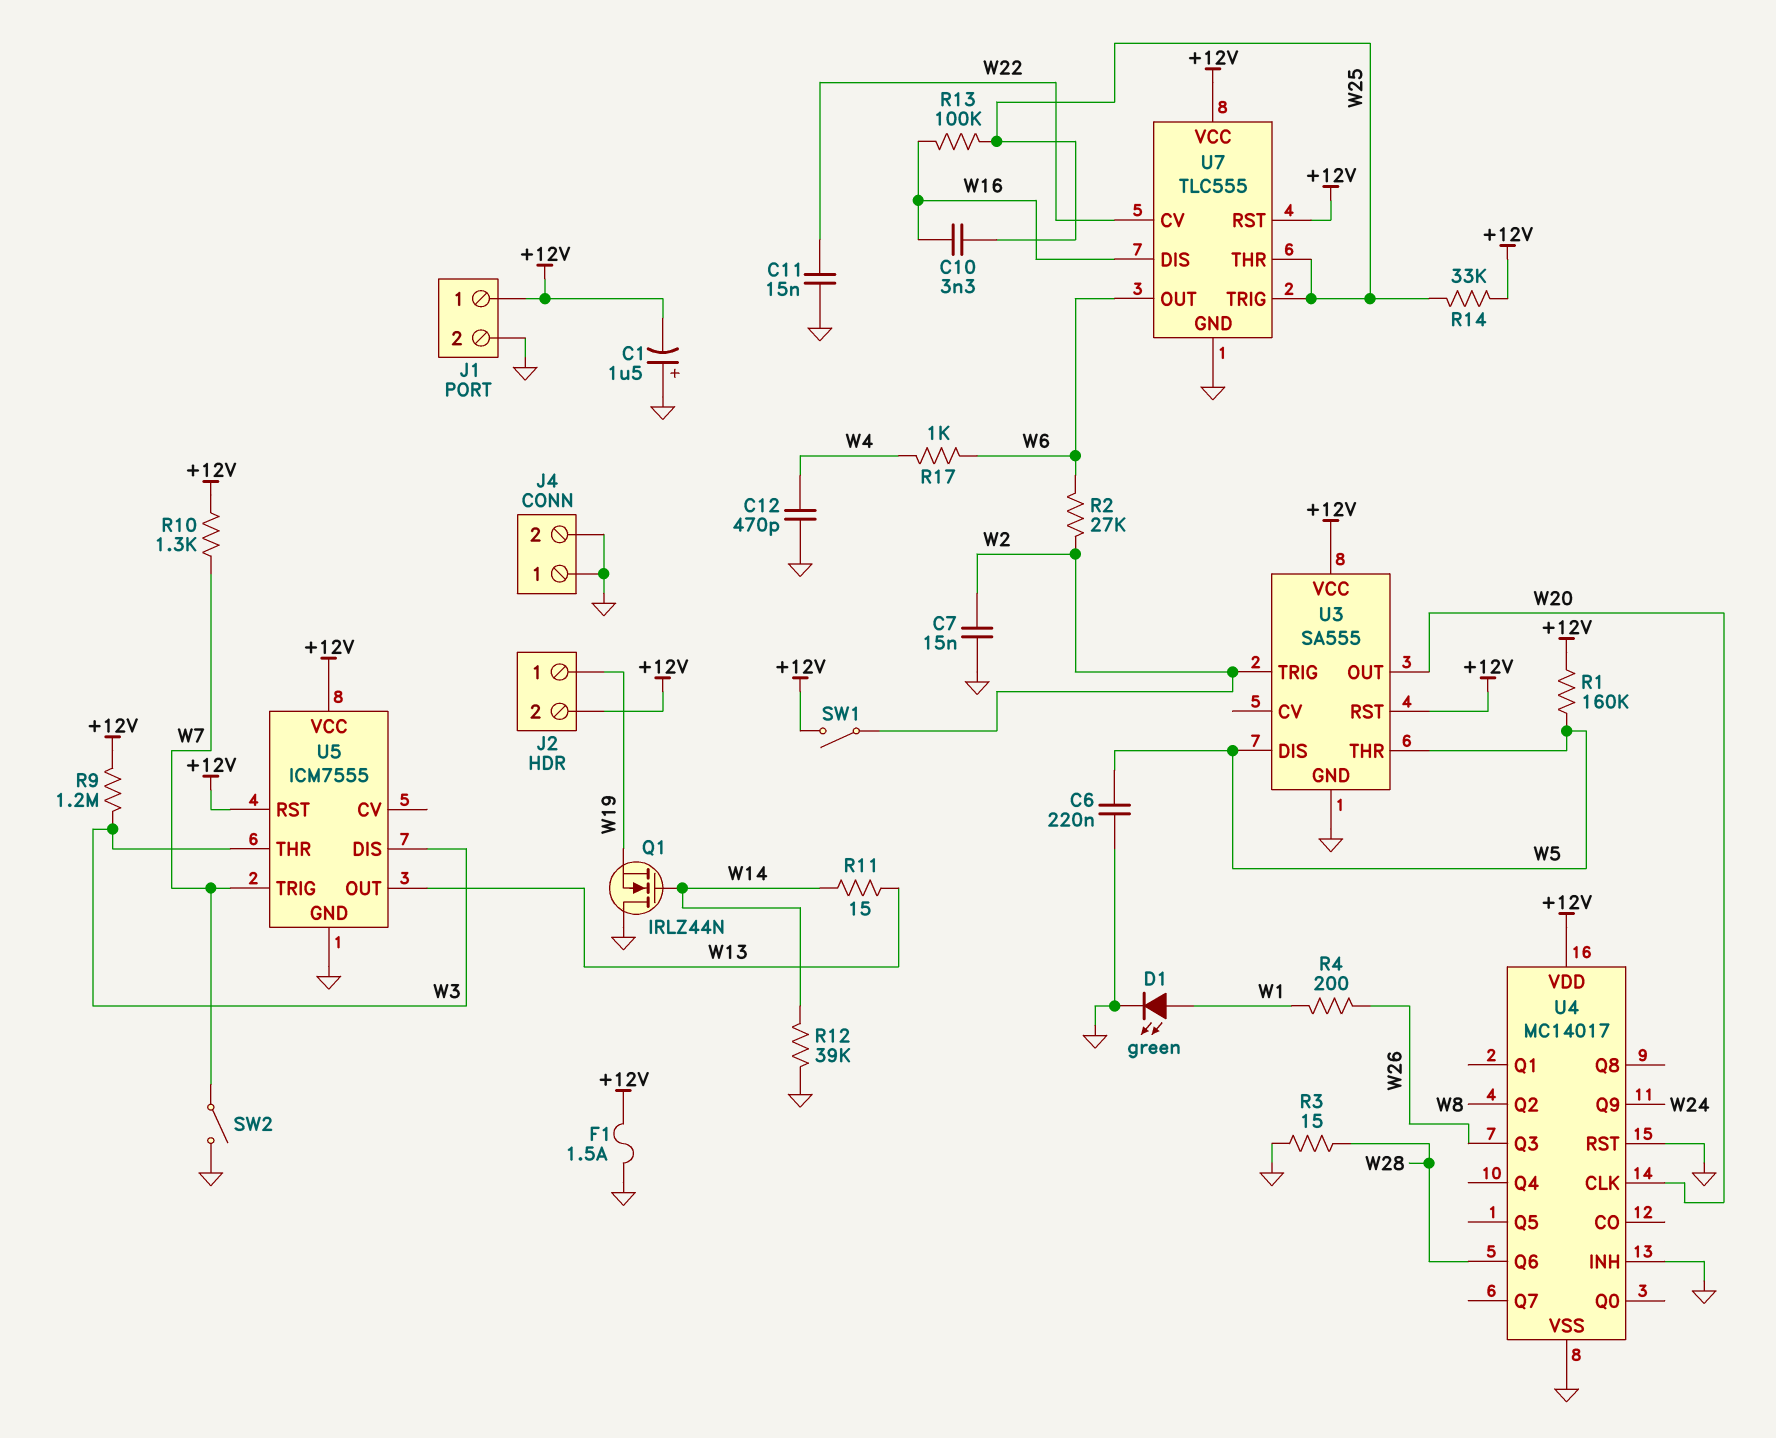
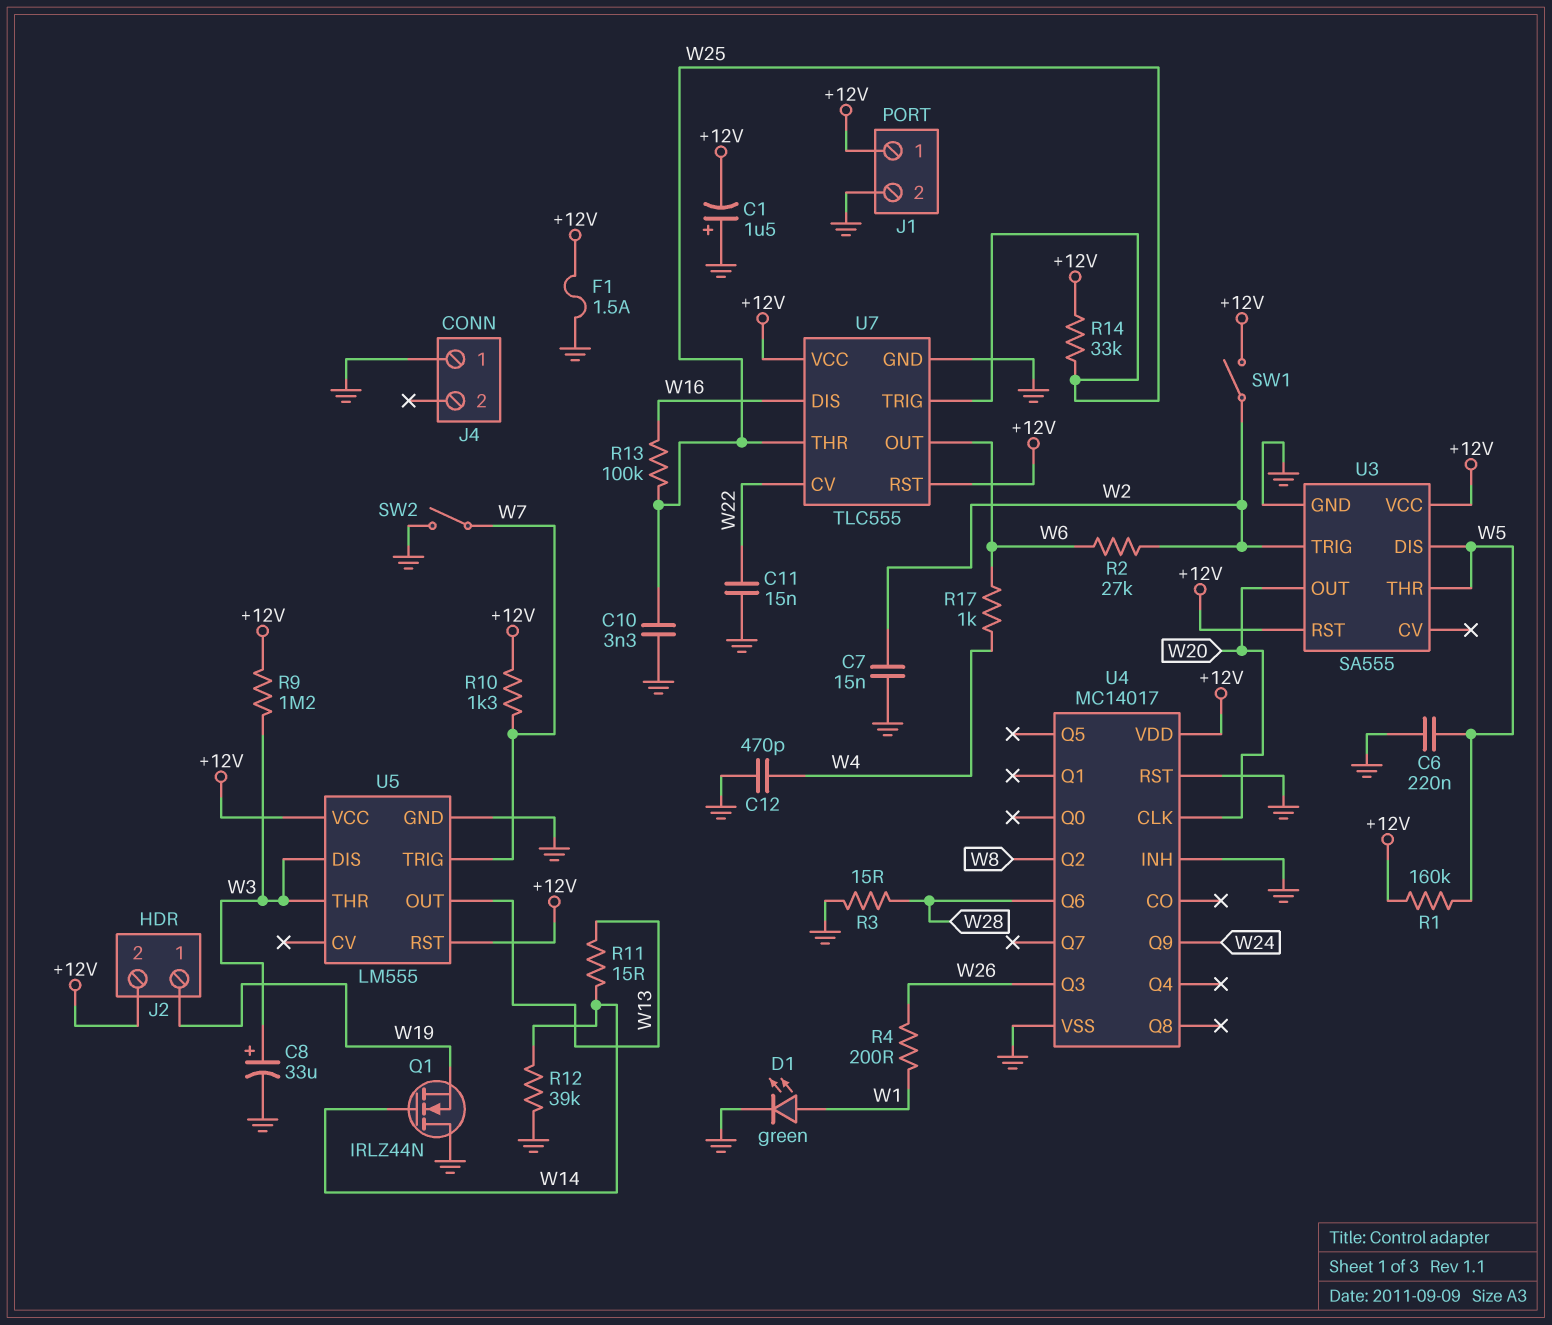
C8: none -> 33uF (plus W3, minus GND)
C10: 3.3nF (W16, W25) -> 3.3nF (GND, W25)
J4 pin 2: GND -> none
U5: ICM7555 -> LM555

